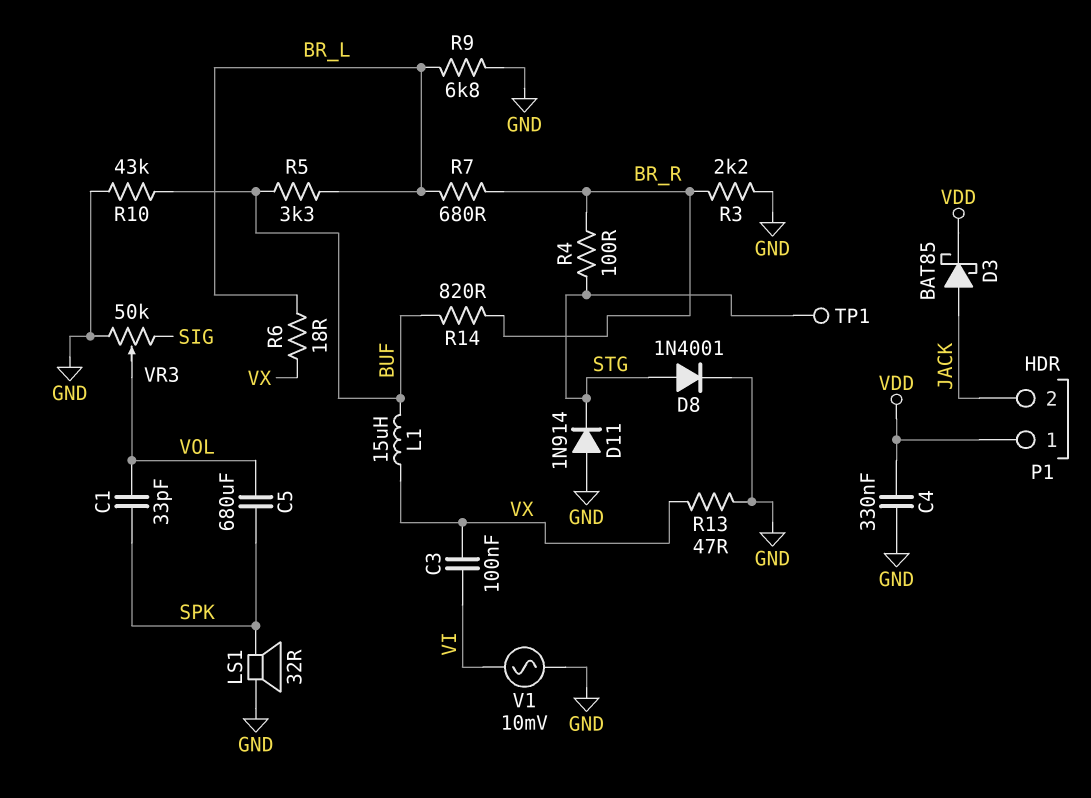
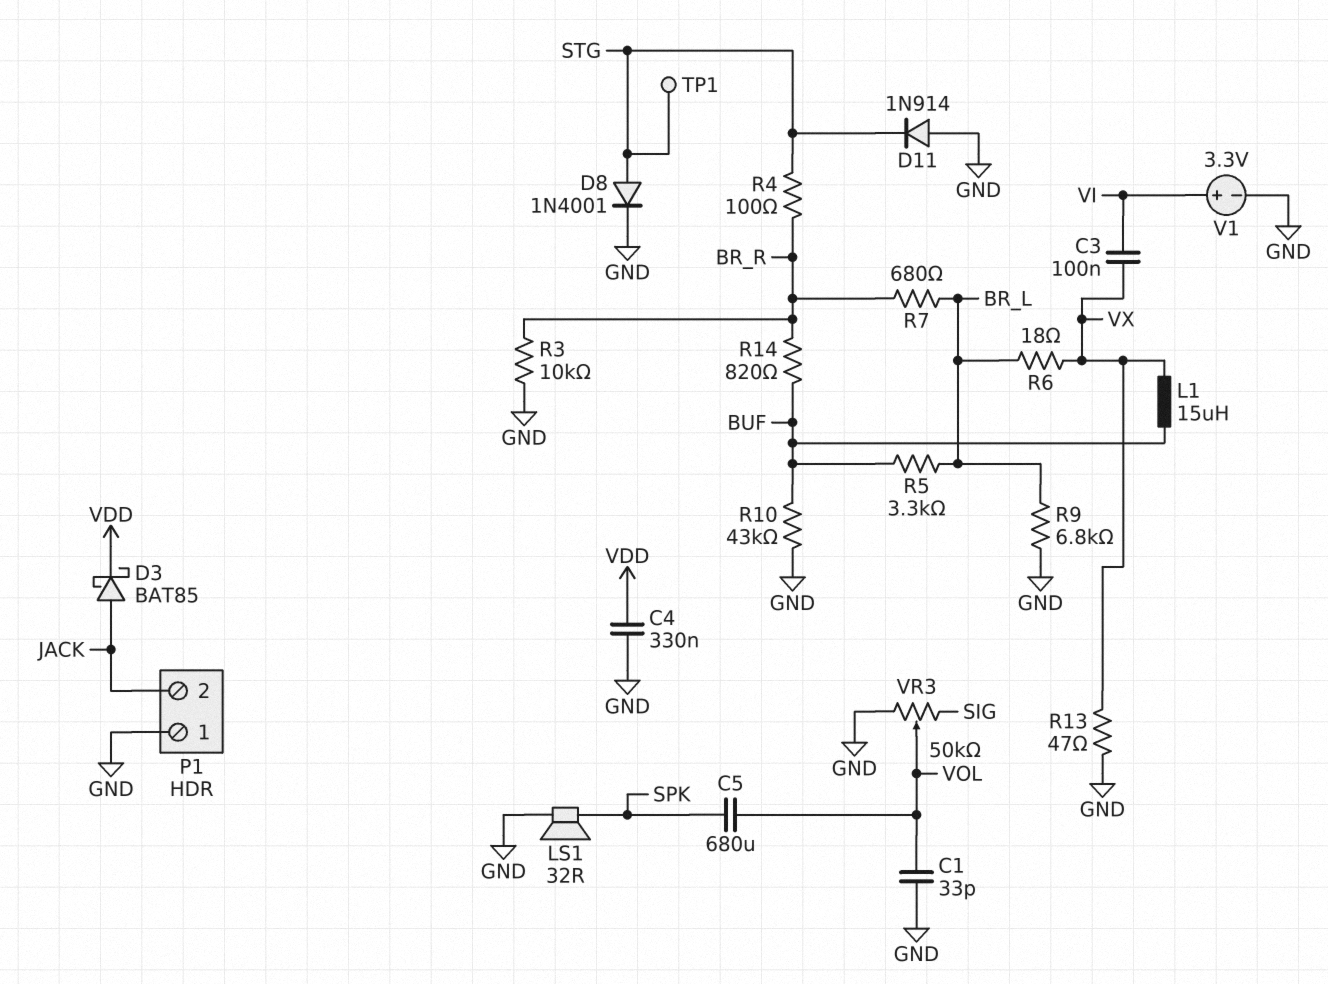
C1: 33pF (SPK, VOL) -> 33pF (GND, VOL)
P1 pin 1: VDD -> GND
R3: 2.2k (BR_R, GND) -> 10k (BR_R, GND)
V1: AC 10mV (GND, VI) -> 3.3V (plus VI, minus GND)

